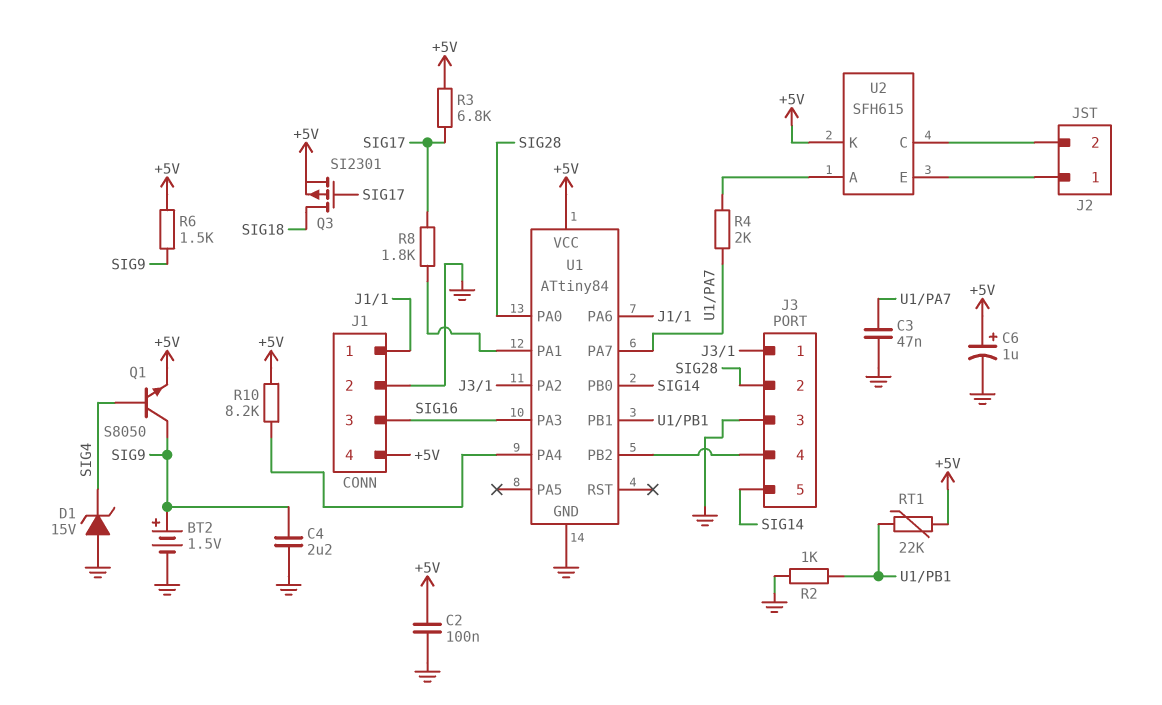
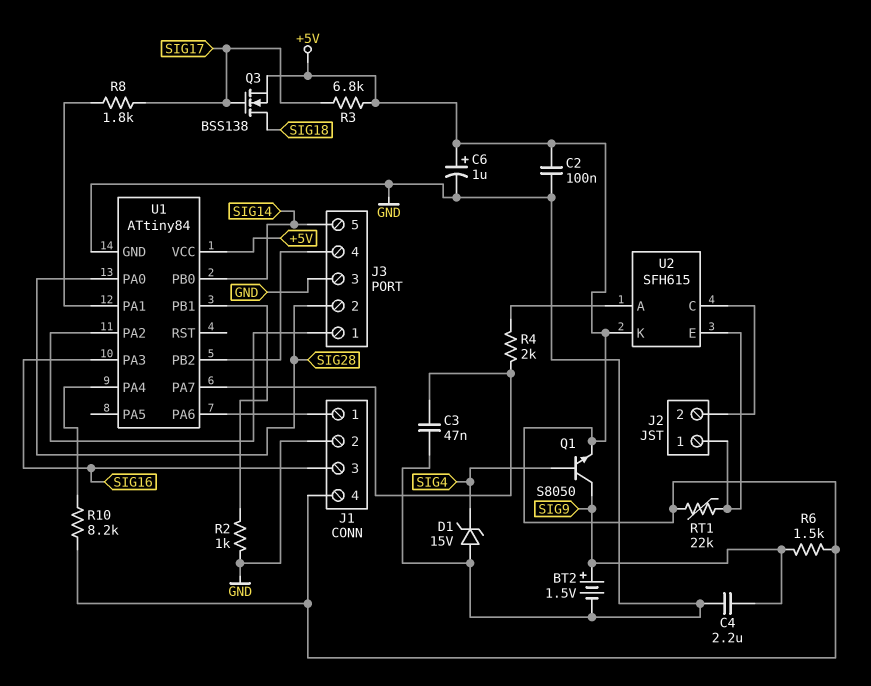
Q3: PMOS SI2301 (G SIG17, D SIG18, S +5V) -> NMOS BSS138 (G SIG17, D SIG18, S +5V)
RT1: 22k (+5V, U1/PB1) -> 22k (+5V, J2/1)

